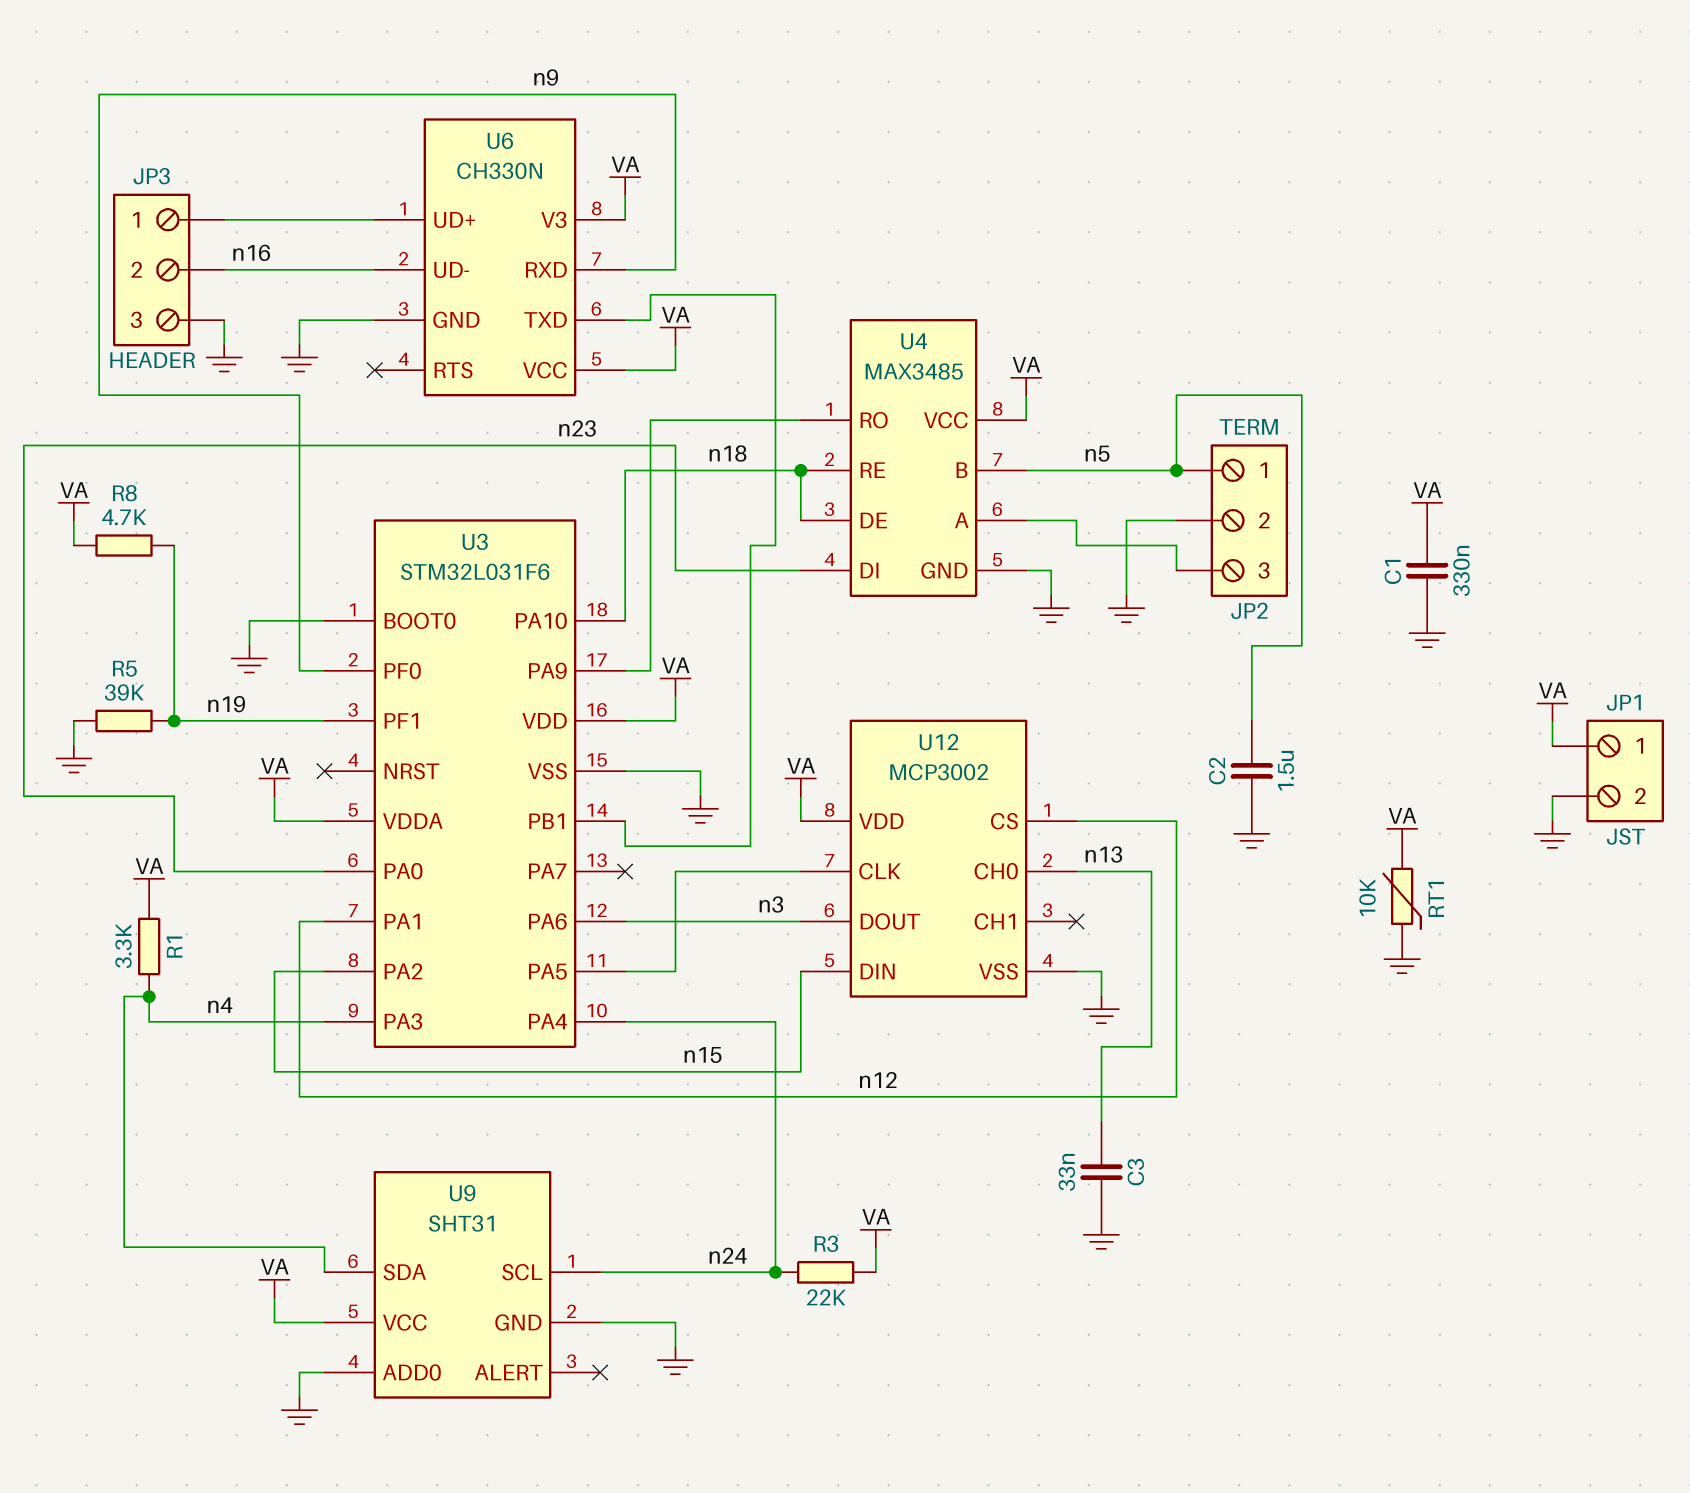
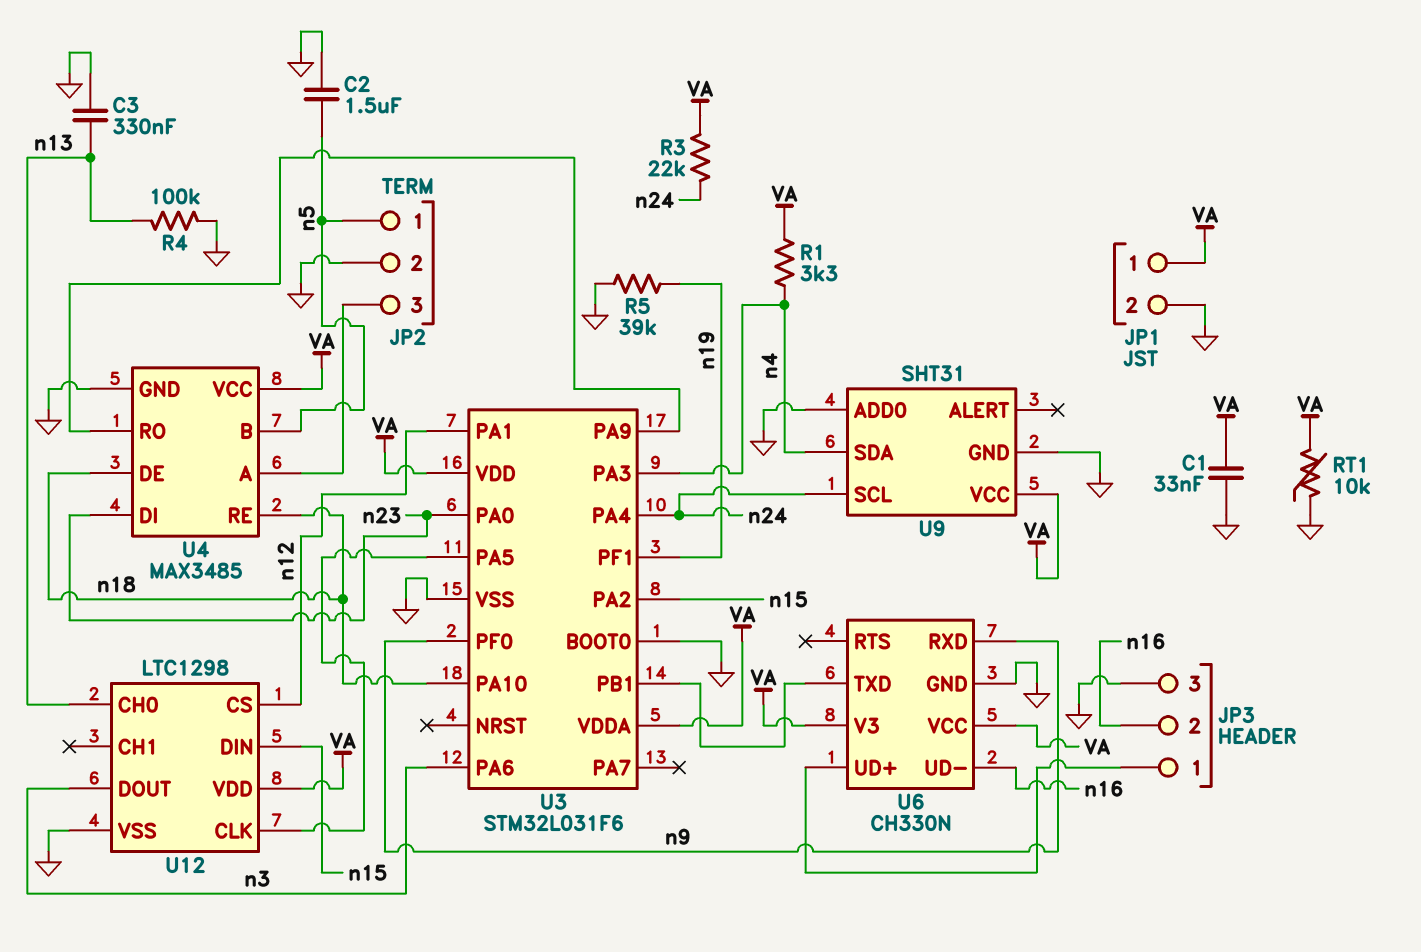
C1: 330nF (GND, VA) -> 33nF (GND, VA)
C3: 33nF (GND, n13) -> 330nF (GND, n13)
R4: none -> 100k (GND, n13)
R8: 4.7k (VA, n19) -> none
U12: MCP3002 -> LTC1298

